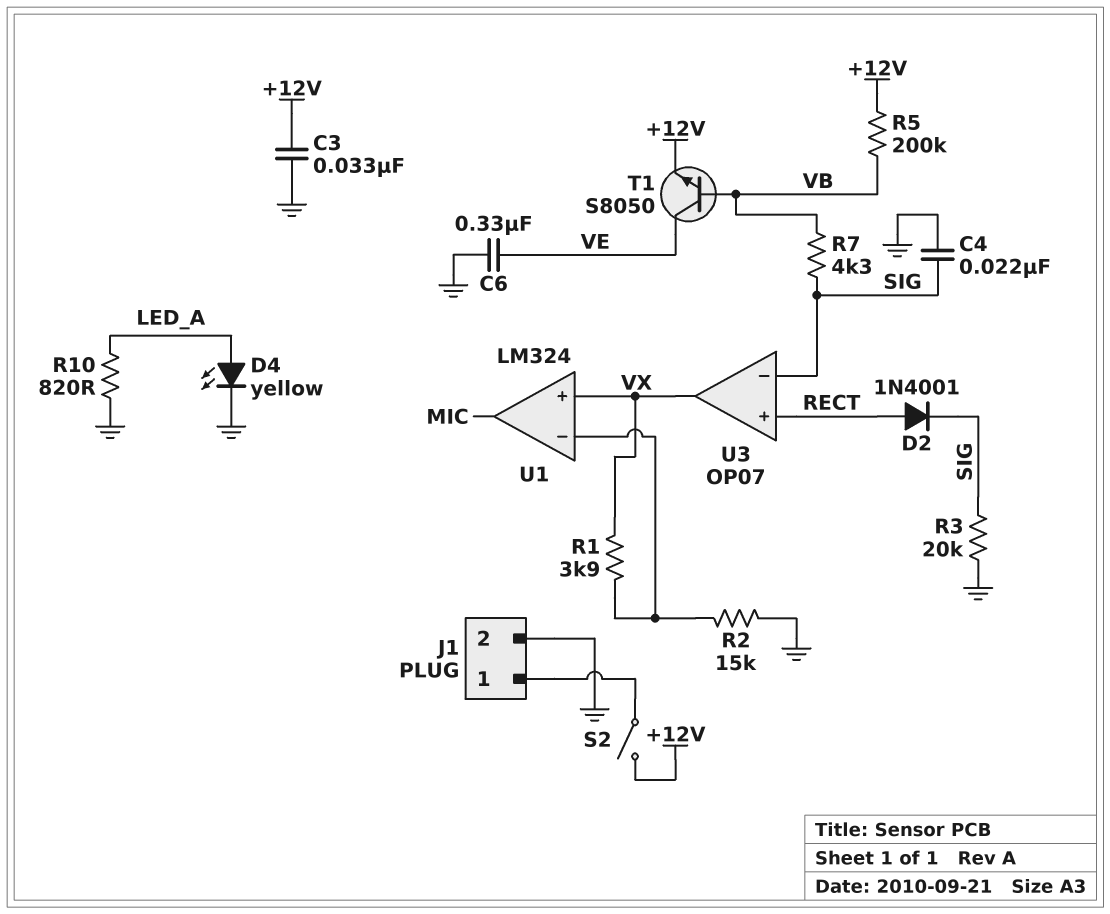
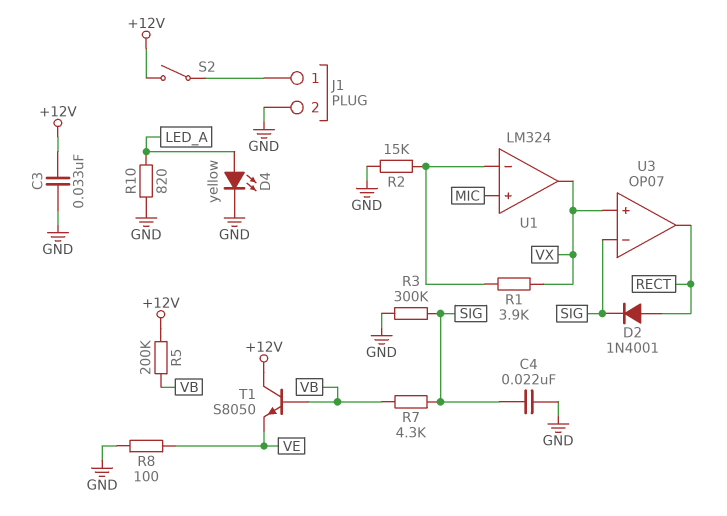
C6: 330nF (GND, VE) -> none
R3: 20k (GND, SIG) -> 300k (GND, SIG)
R8: none -> 100 (GND, VE)
T1: NPN S8050 (B VB, C VE, E +12V) -> NPN S8050 (B VB, C +12V, E VE)
U1 pin in+: VX -> MIC
U1 pin out: MIC -> VX
U3 pin in+: RECT -> VX
U3 pin out: VX -> RECT

